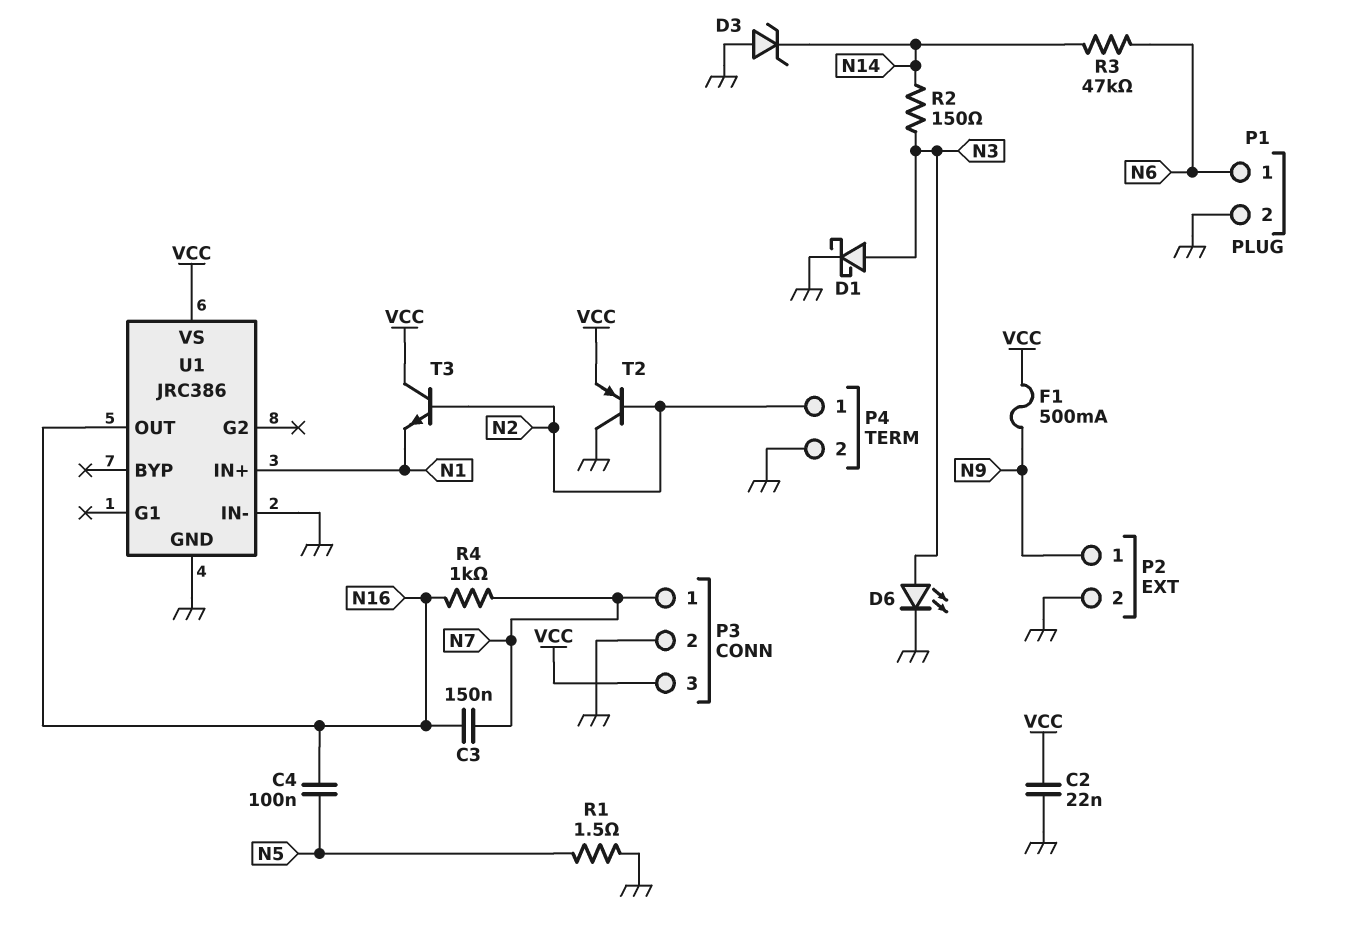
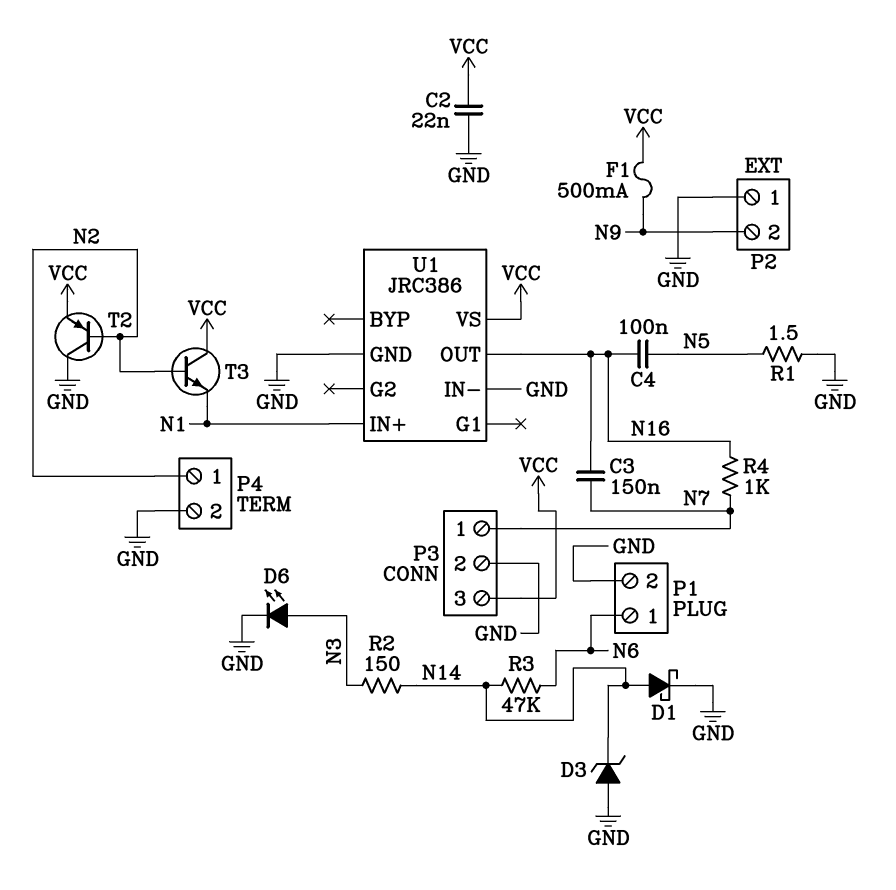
D1: schottky (A N3, K GND) -> schottky (A N14, K GND)
P2 pin 1: N9 -> GND
P2 pin 2: GND -> N9

